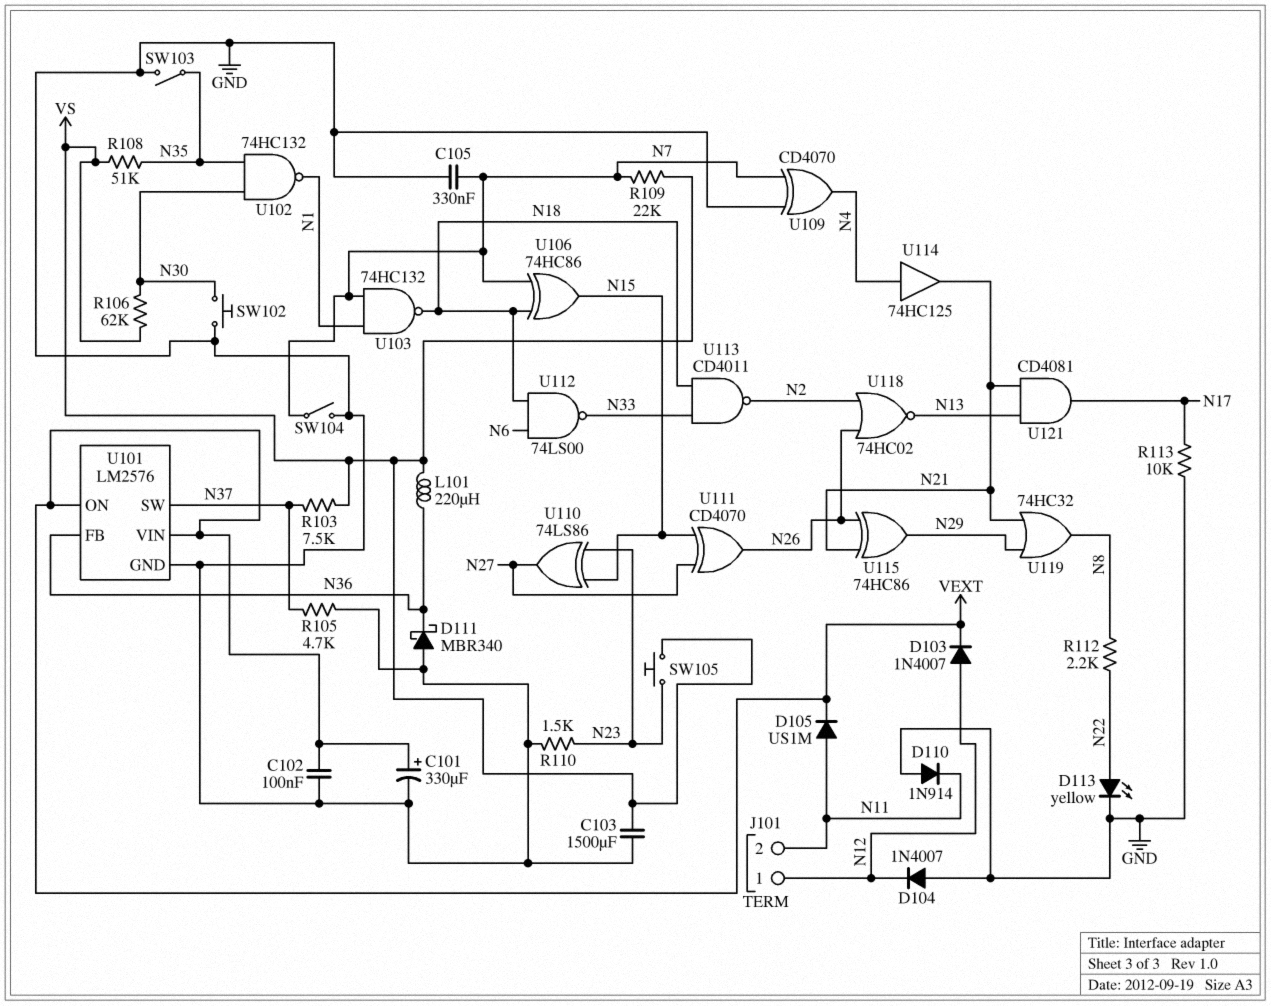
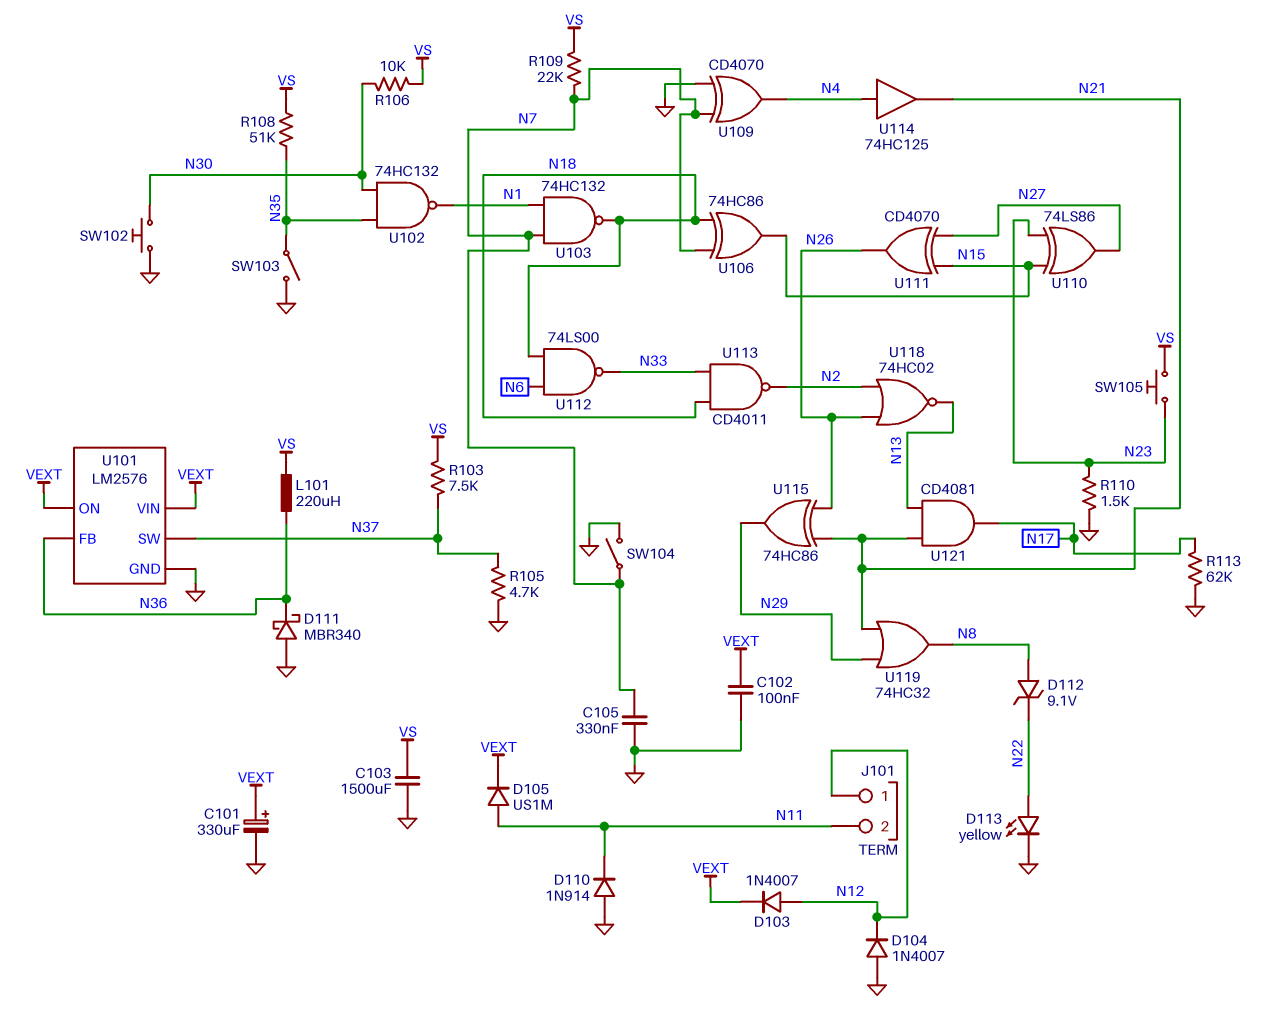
D112: none -> zener 9.1V (A N8, K N22)
R106: 62k (N30, VS) -> 10k (N30, VS)
R112: 2.2k (N8, N22) -> none
R113: 10k (GND, N17) -> 62k (GND, N17)

